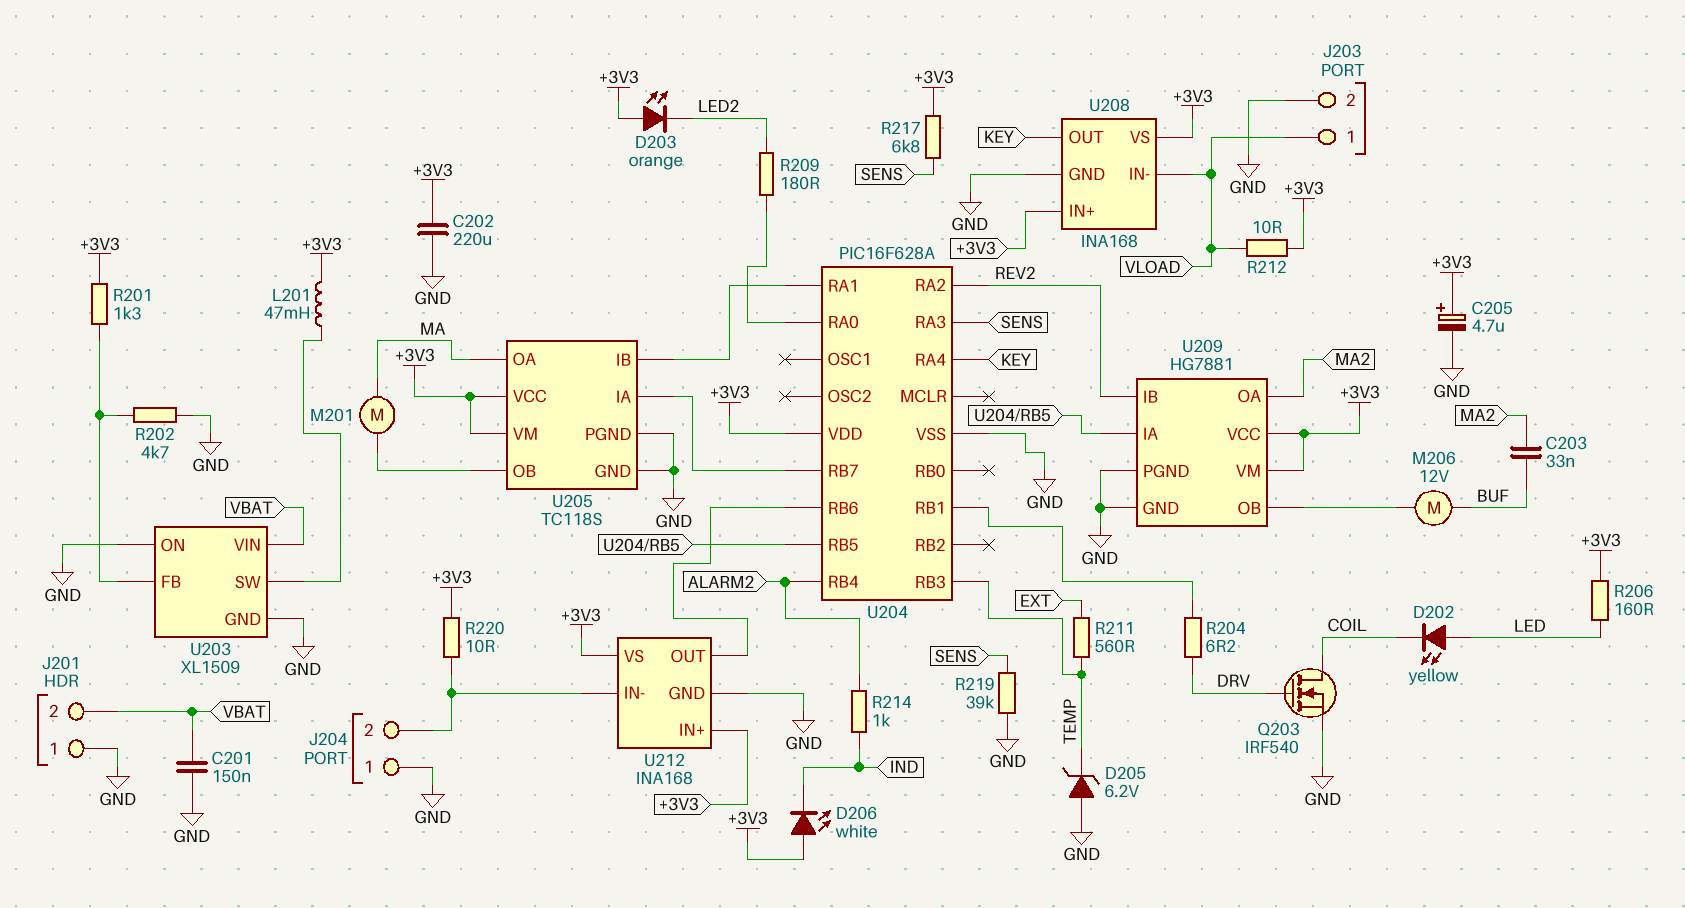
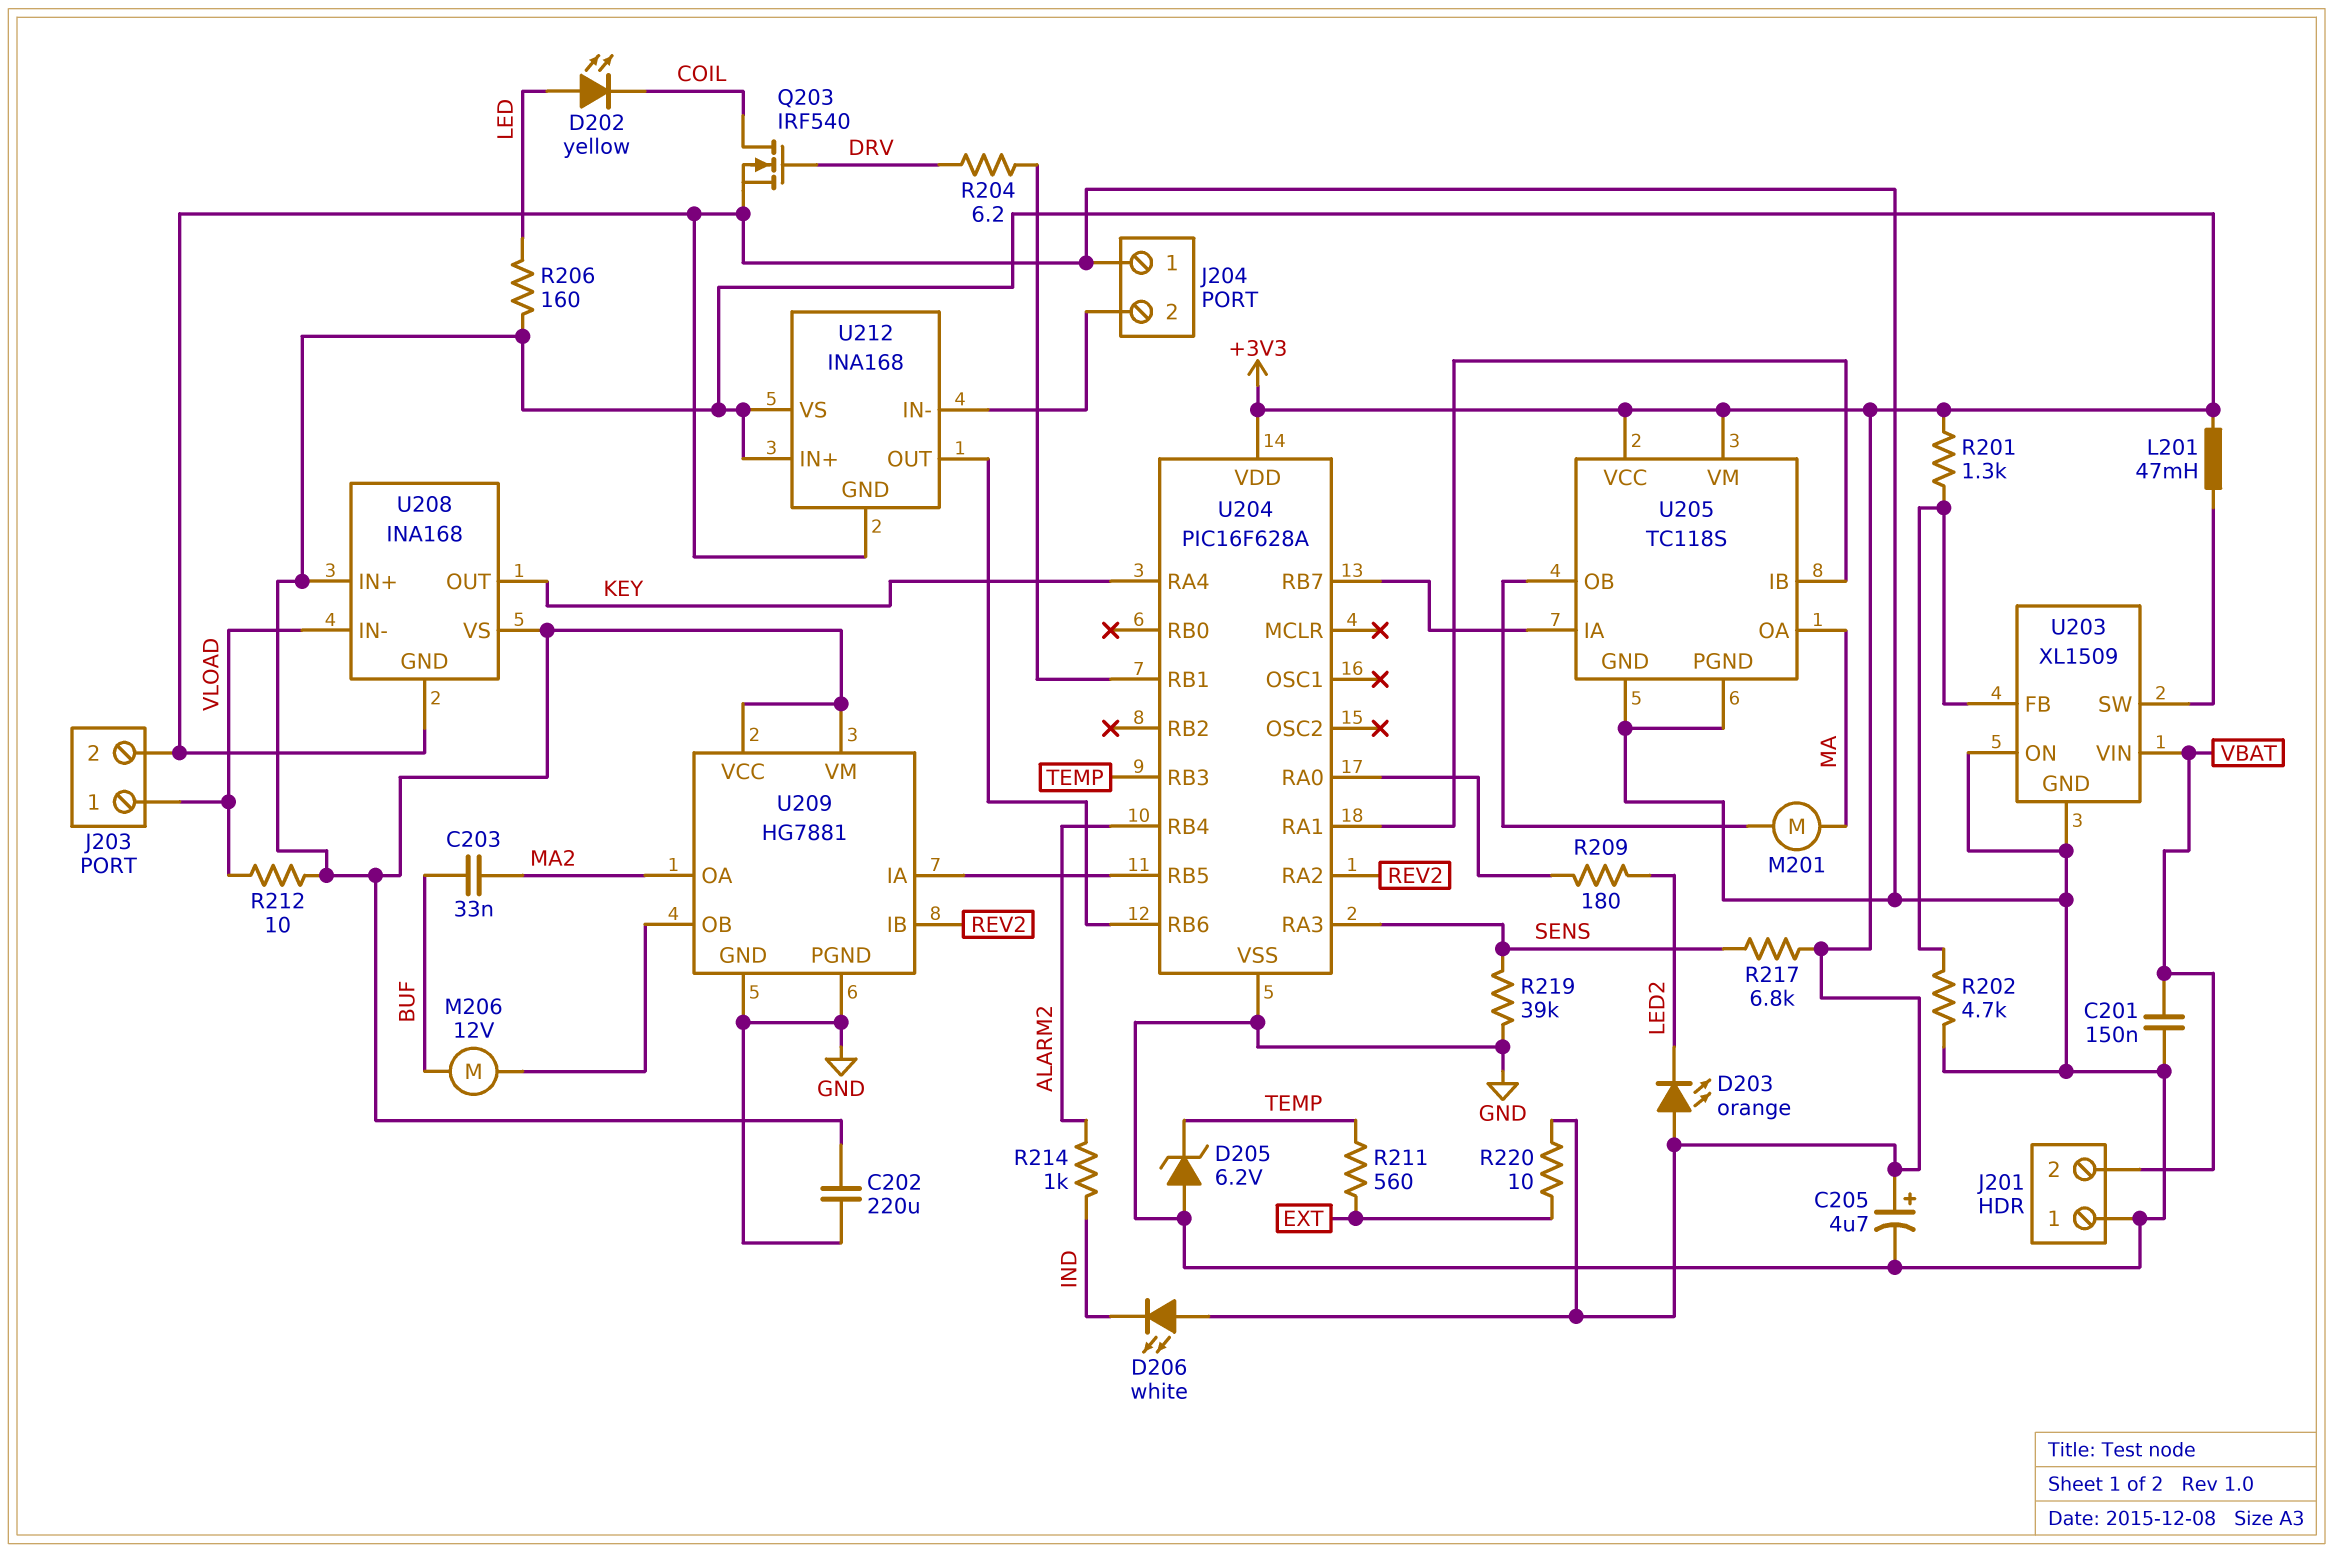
R220: 10 (+3V3, J204/2) -> 10 (+3V3, EXT)

